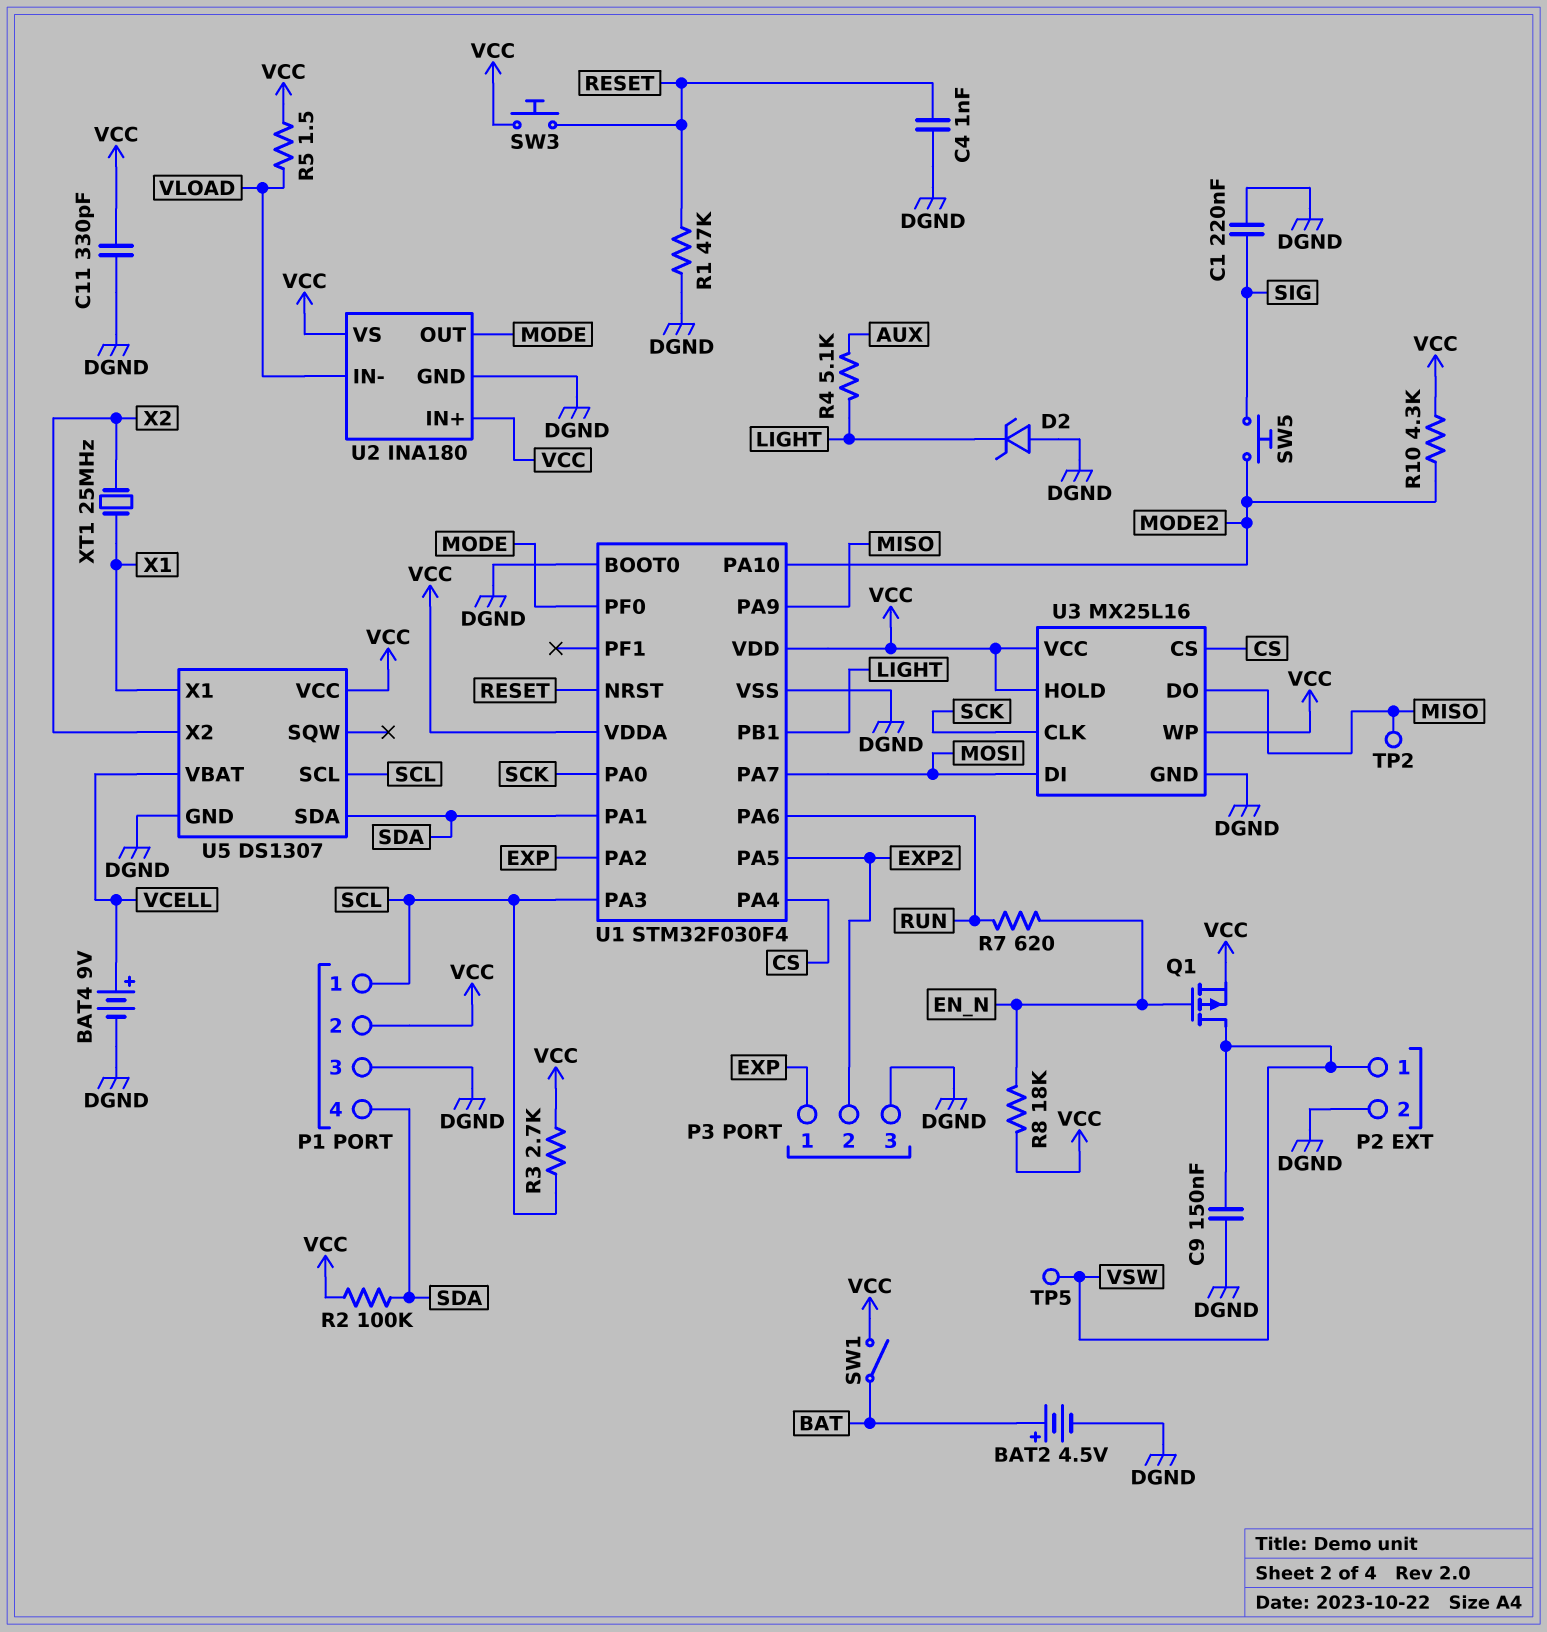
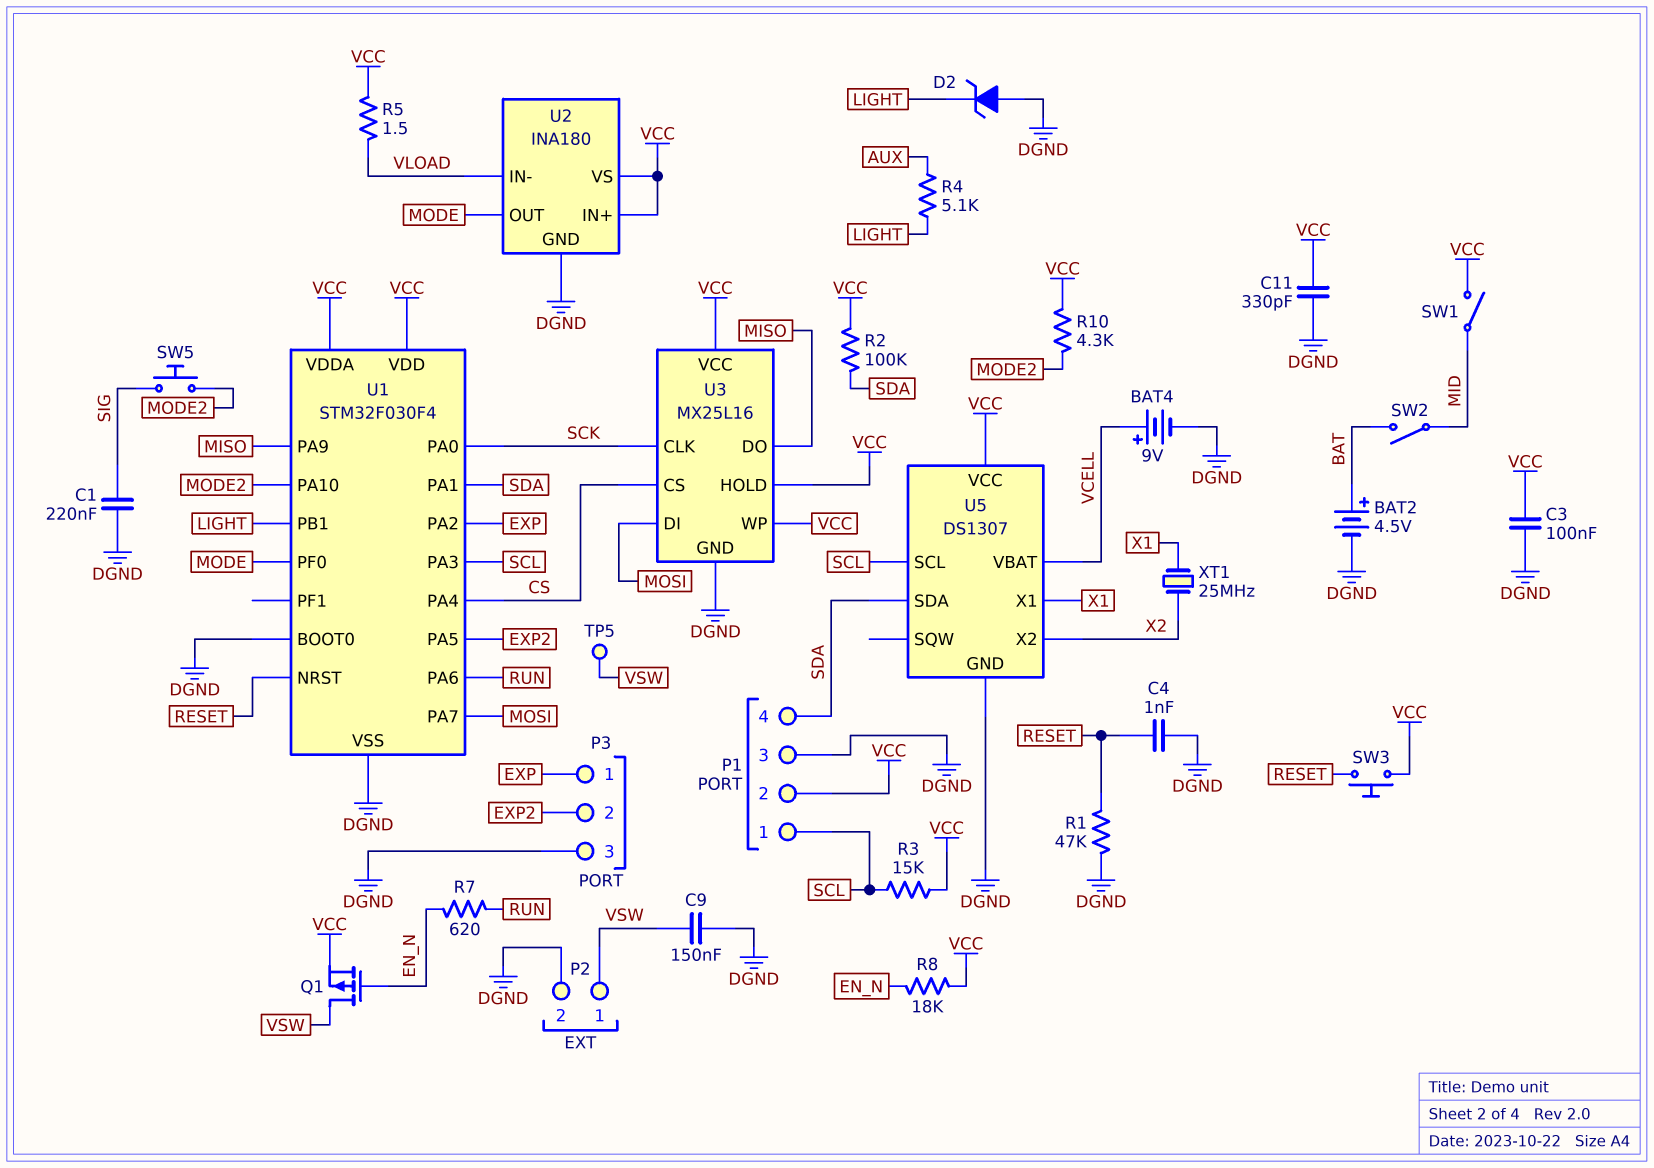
C3: none -> 100nF (DGND, VCC)
R3: 2.7k (SCL, VCC) -> 15k (SCL, VCC)
SW1: switch (BAT, VCC) -> switch (MID, VCC)
SW2: none -> switch (BAT, MID)
TP2: test point (MISO) -> none

